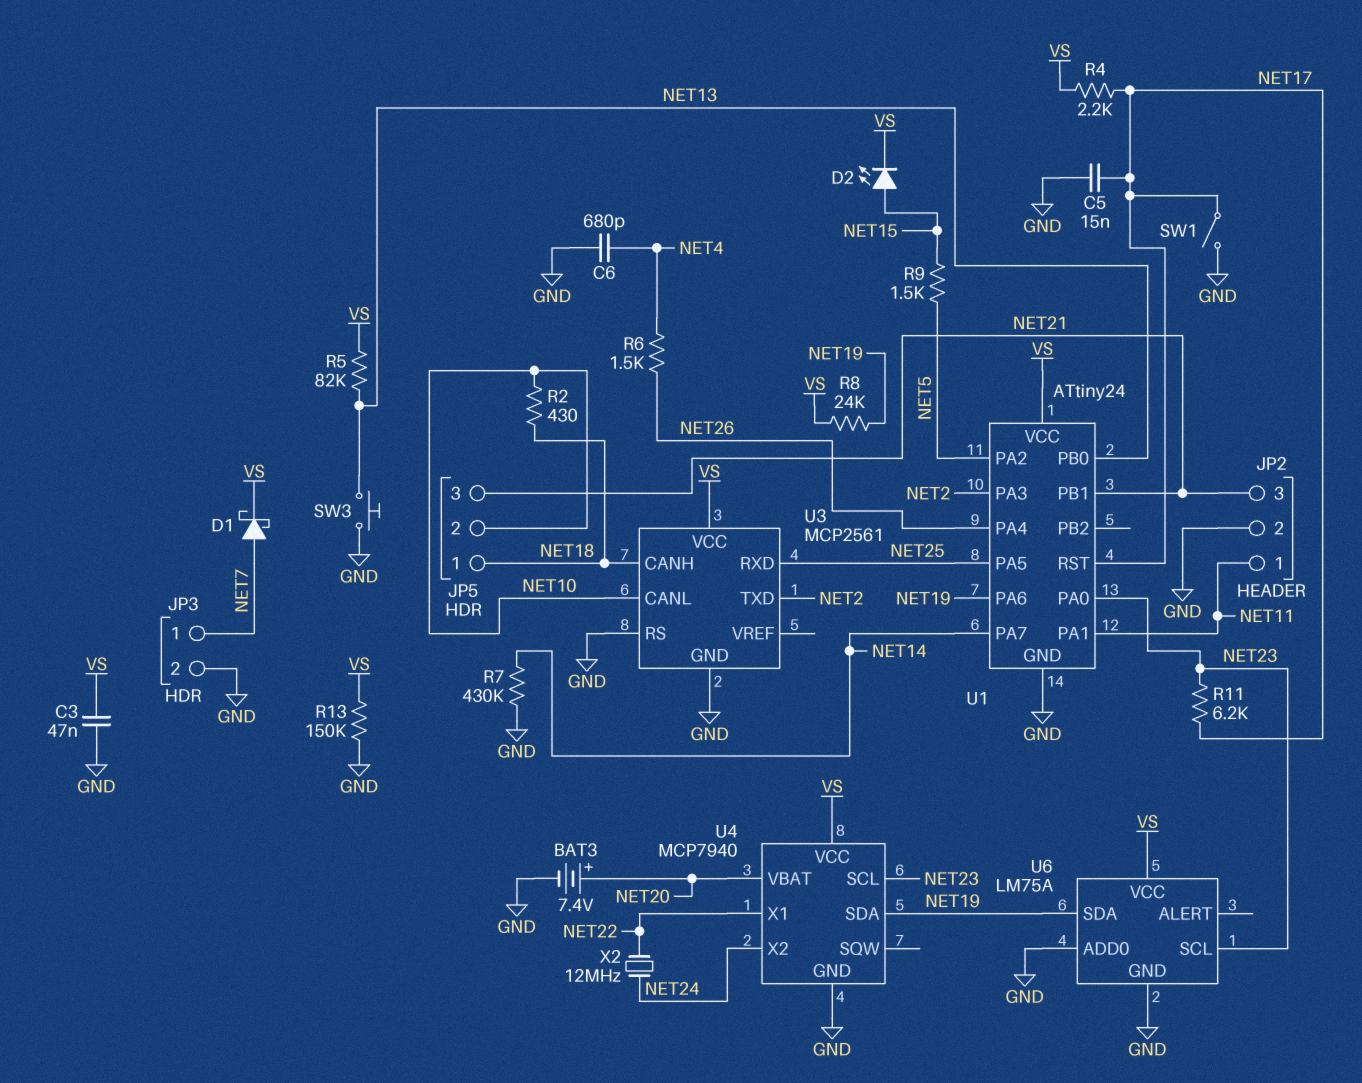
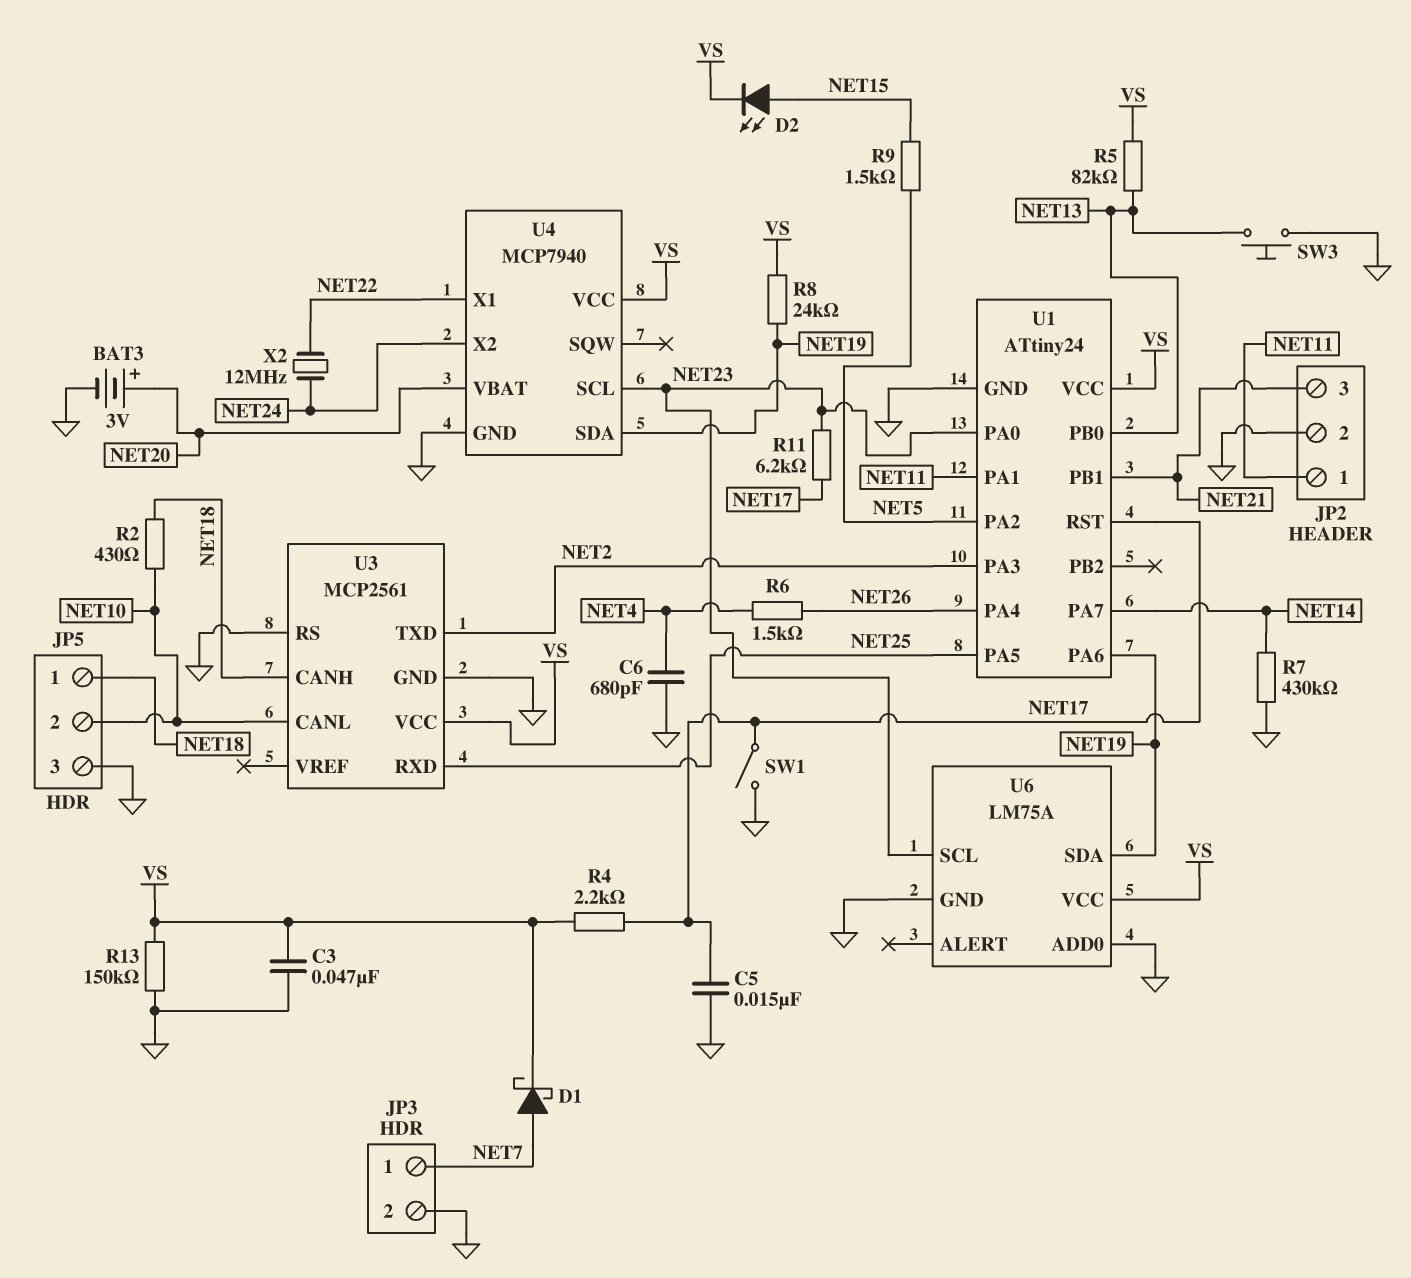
BAT3: 7.4V (plus NET20, minus GND) -> 3V (plus NET20, minus GND)
JP5 pin 3: NET21 -> GND

